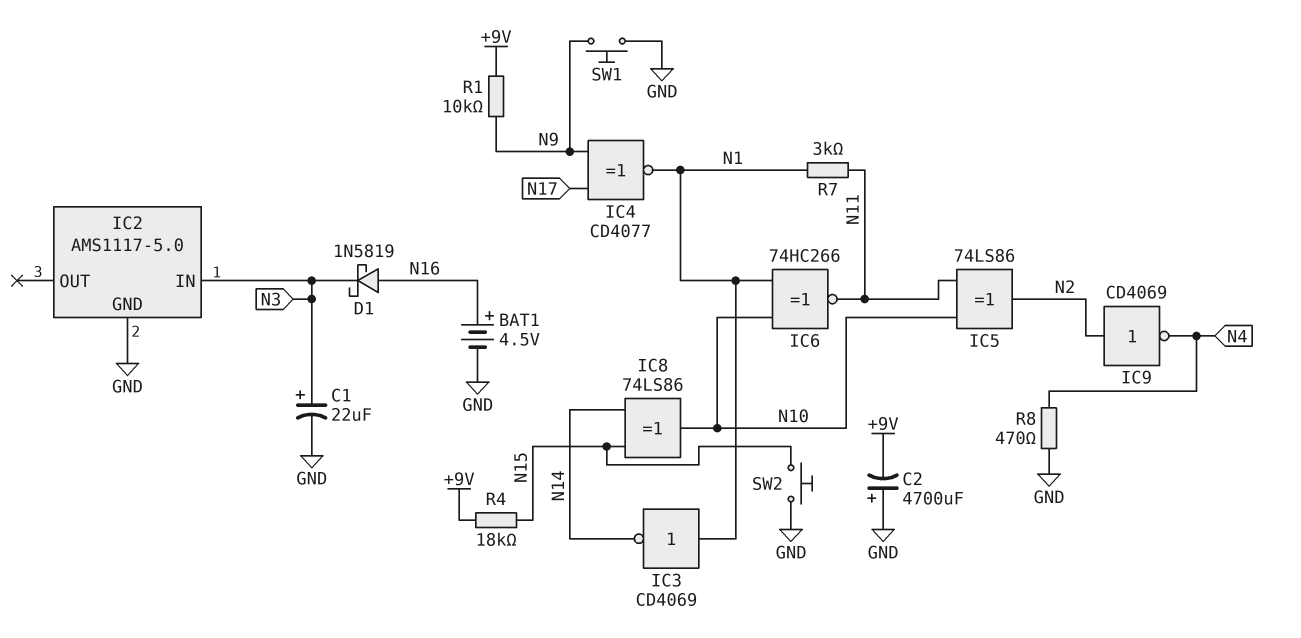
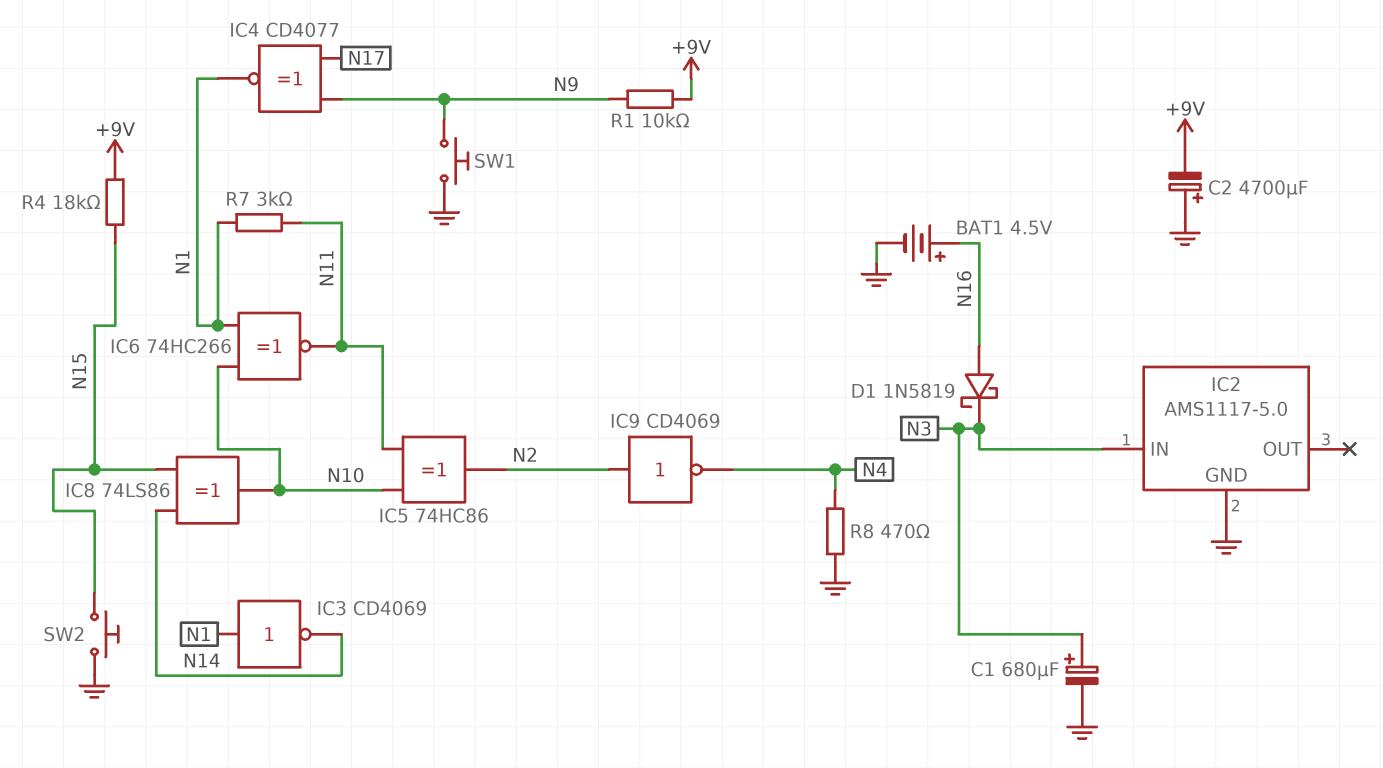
C1: 22uF (plus N3, minus GND) -> 680uF (plus N3, minus GND)
IC5: XOR 74LS86 (in N10, in N11, out N2) -> XOR 74HC86 (in N10, in N11, out N2)

